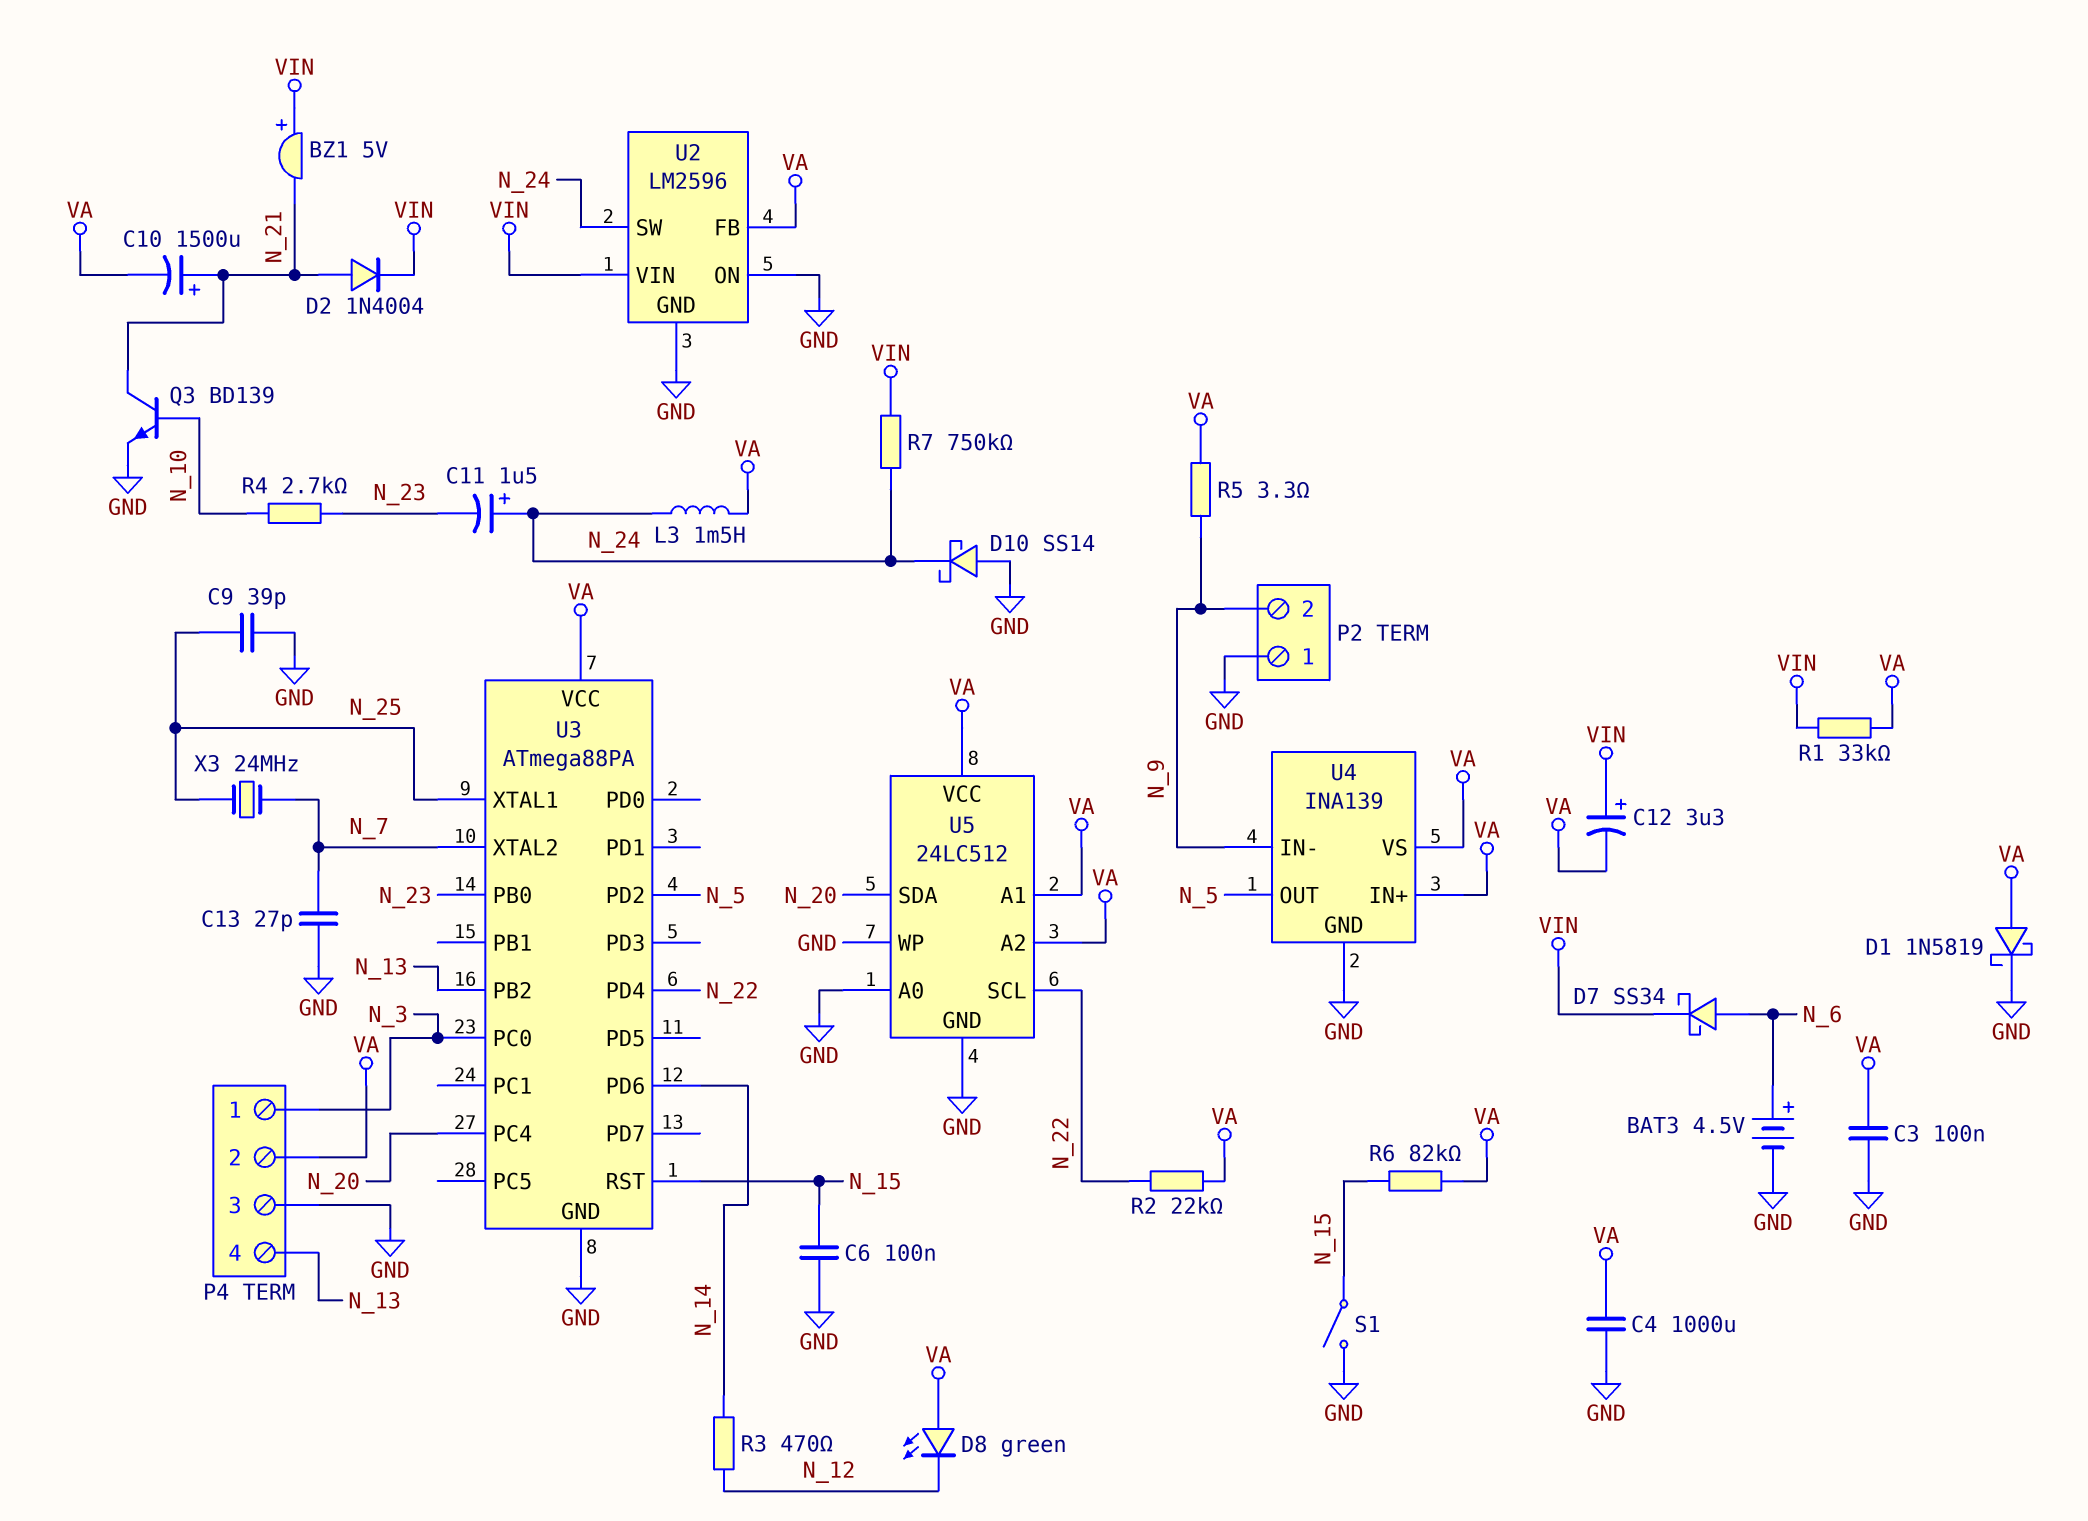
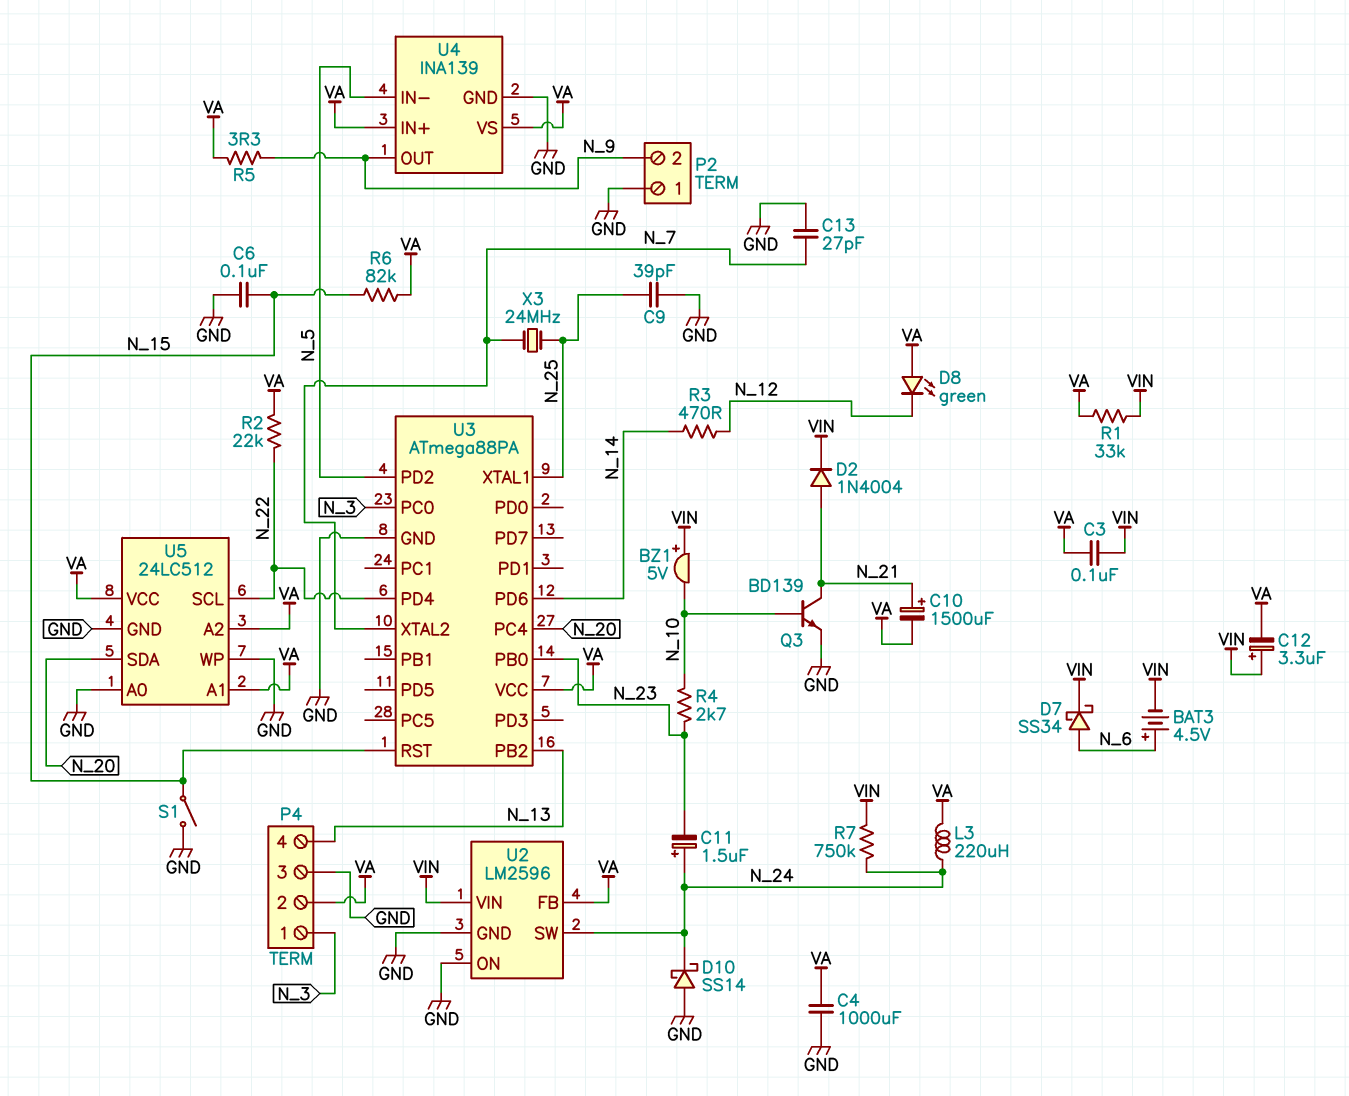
BAT3: 4.5V (plus N_6, minus GND) -> 4.5V (plus N_6, minus VIN)
BZ1: buzzer 5V (plus VIN, minus N_21) -> buzzer 5V (plus VIN, minus N_10)
C3: 100nF (GND, VA) -> 100nF (VA, VIN)
D1: schottky 1N5819 (A VA, K GND) -> none
L3: 1.5mH (N_24, VA) -> 220uH (N_24, VA)
U4 pin IN-: N_9 -> N_5
U4 pin OUT: N_5 -> N_9

